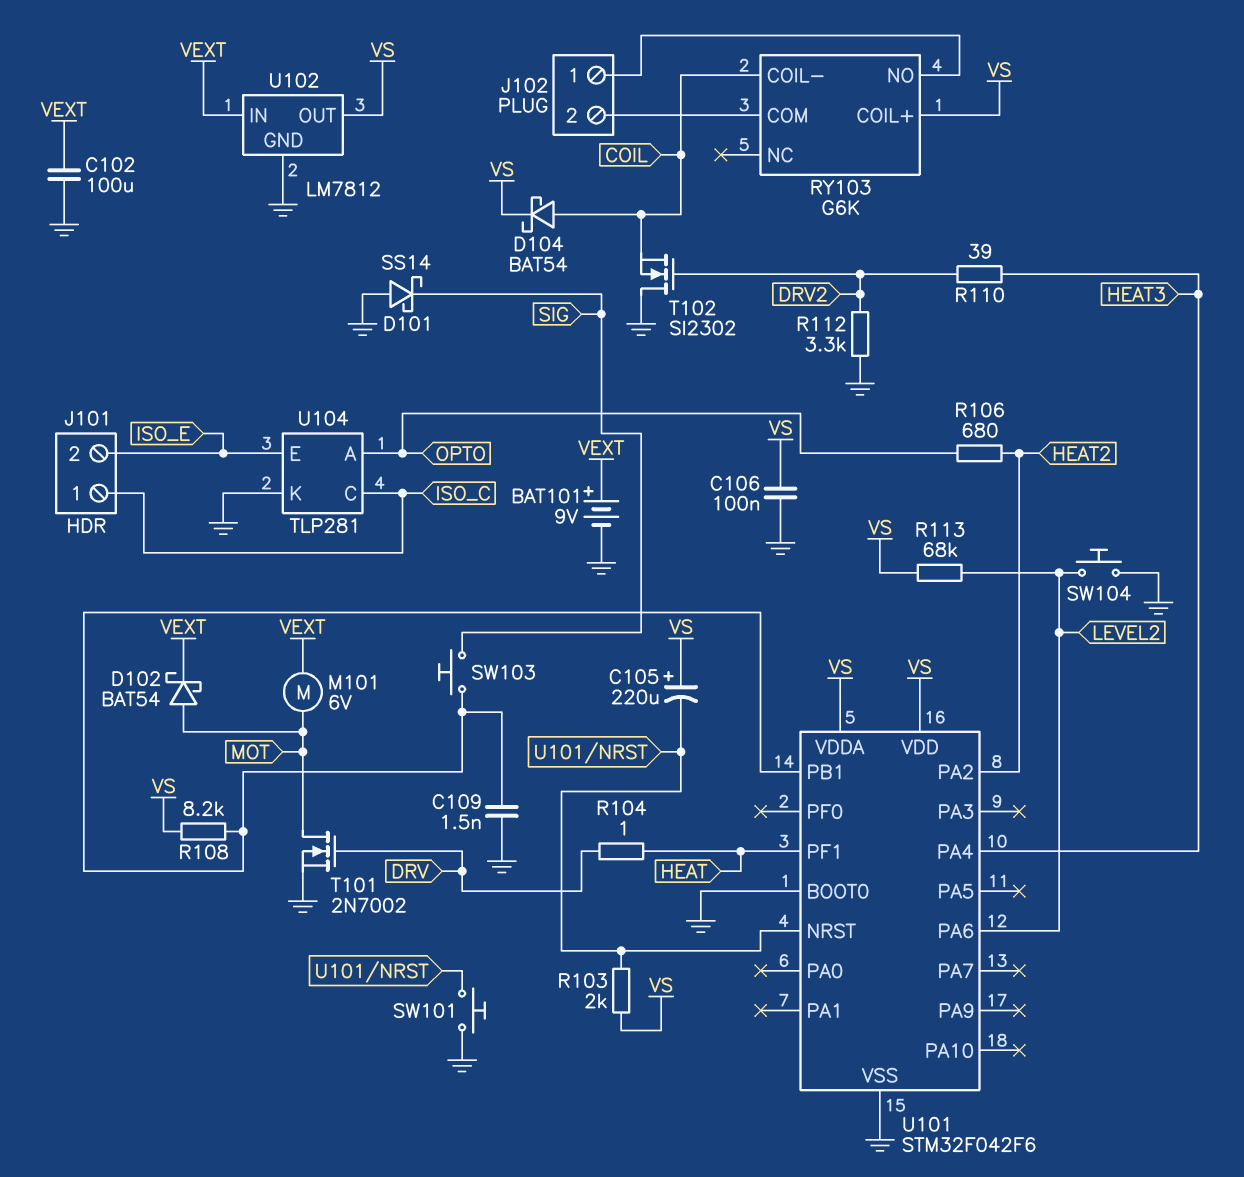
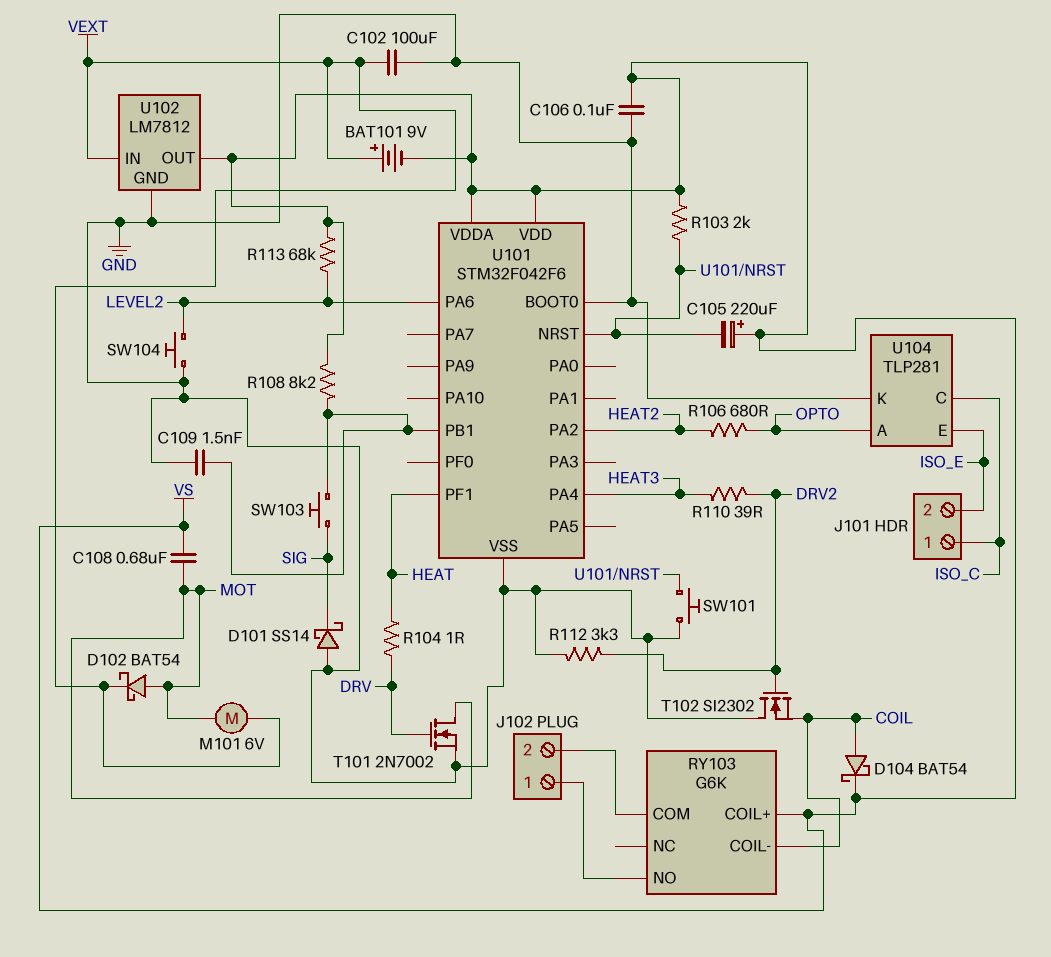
BAT101: 9V (plus VEXT, minus GND) -> 9V (plus VEXT, minus VS)
C108: none -> 680nF (MOT, VS)

